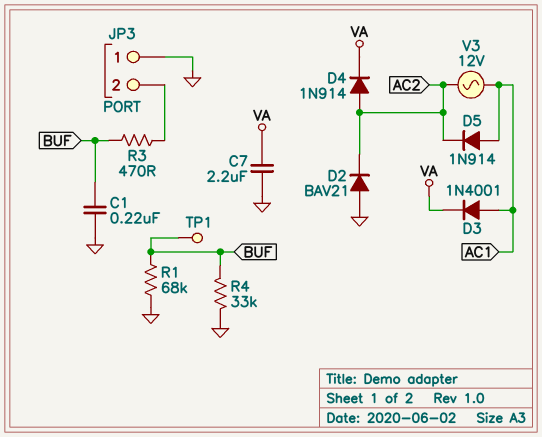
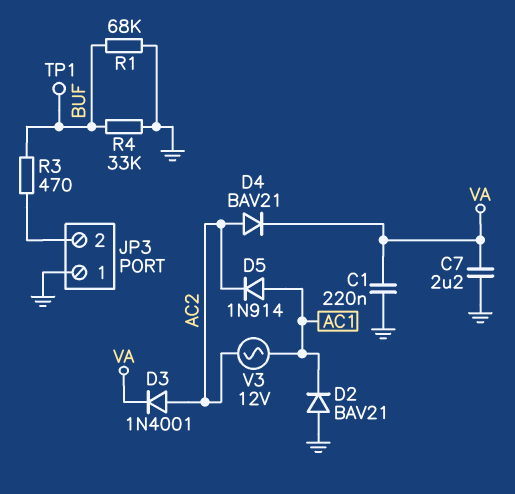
C1: 220nF (BUF, GND) -> 220nF (GND, VA)
D2: diode BAV21 (A GND, K AC2) -> diode BAV21 (A GND, K AC1)
D3: diode 1N4001 (A AC1, K VA) -> diode 1N4001 (A AC2, K VA)
D4: diode 1N914 (A AC2, K VA) -> diode BAV21 (A AC2, K VA)

